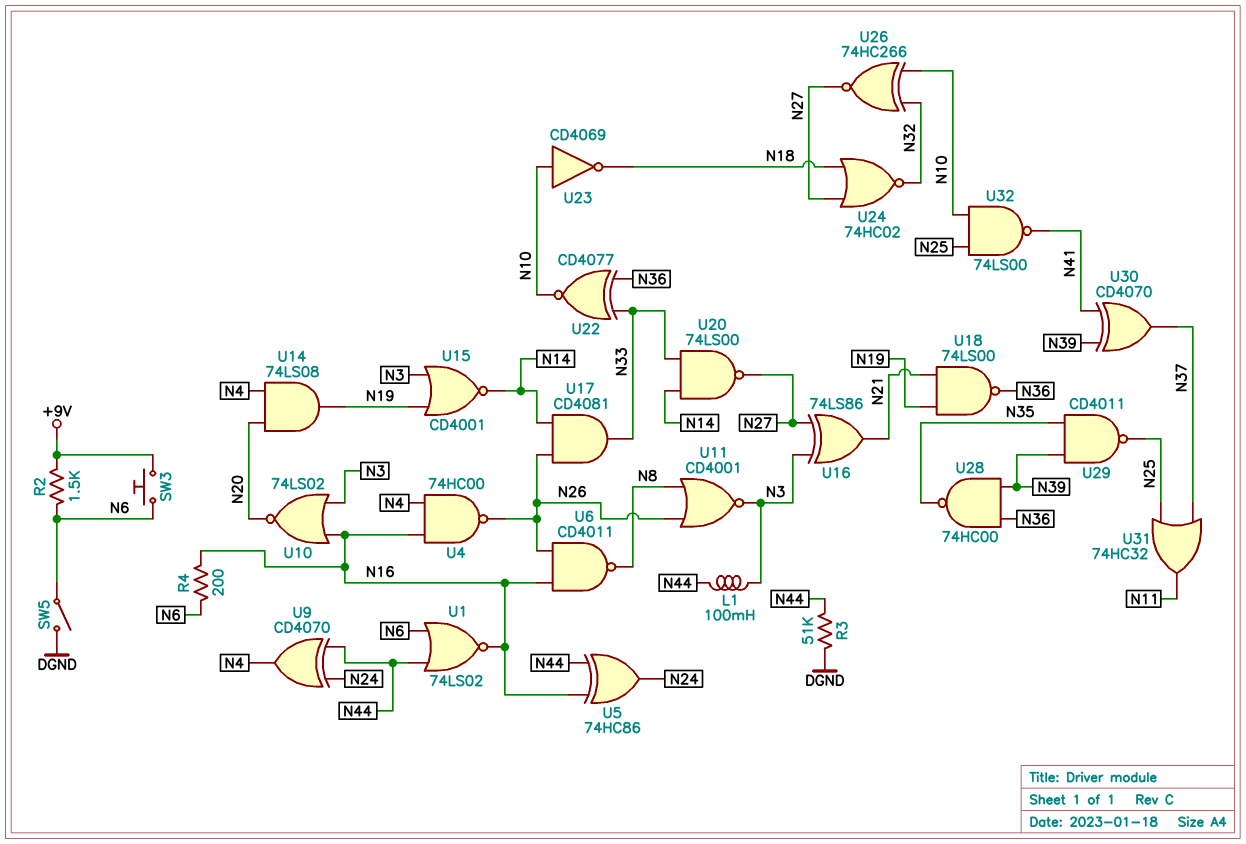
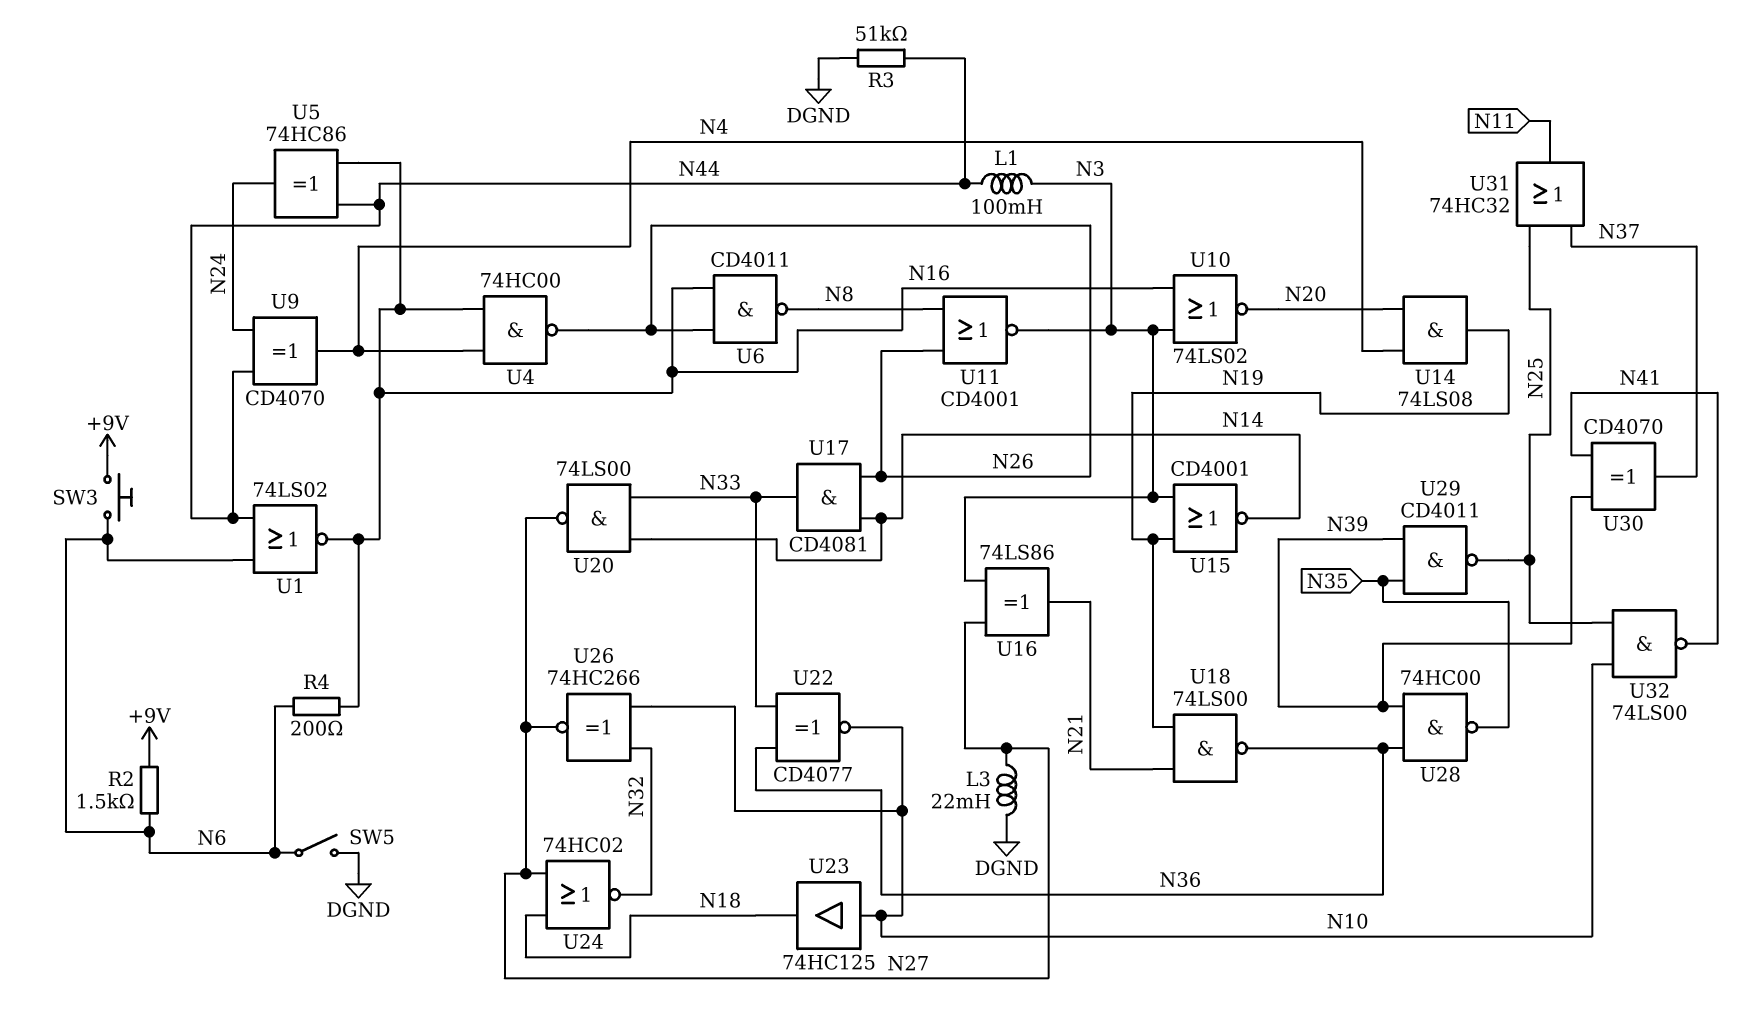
L3: none -> 22mH (DGND, N27)
U23: NOT CD4069 (in N10, out N18) -> buffer 74HC125 (in N10, out N18)

